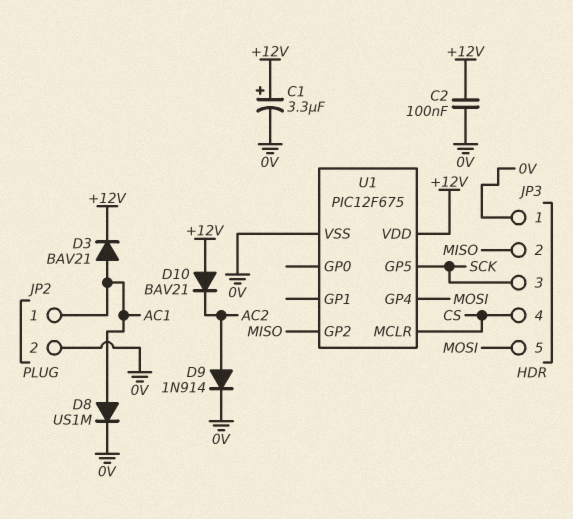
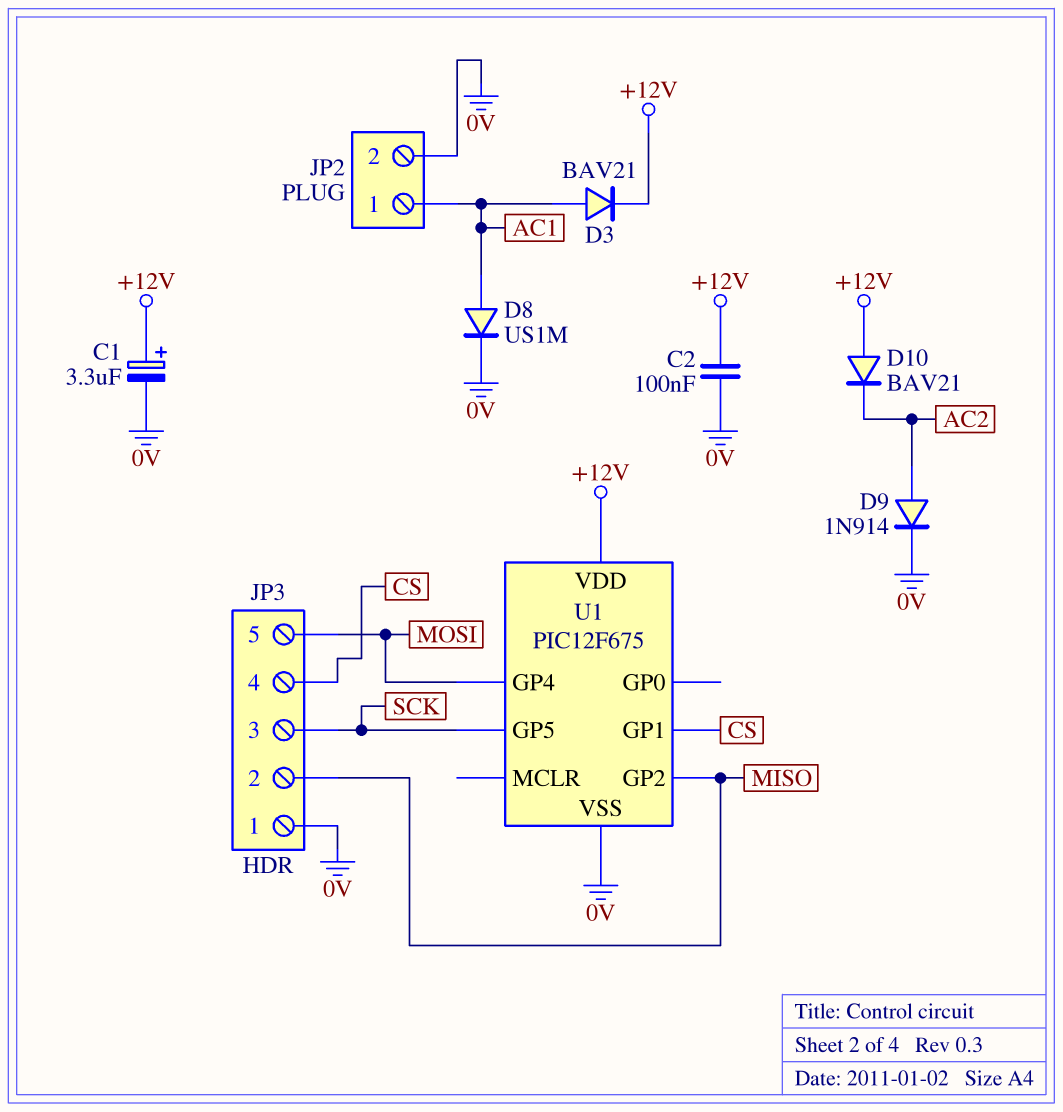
U1 pin GP1: none -> CS
U1 pin MCLR: CS -> none

